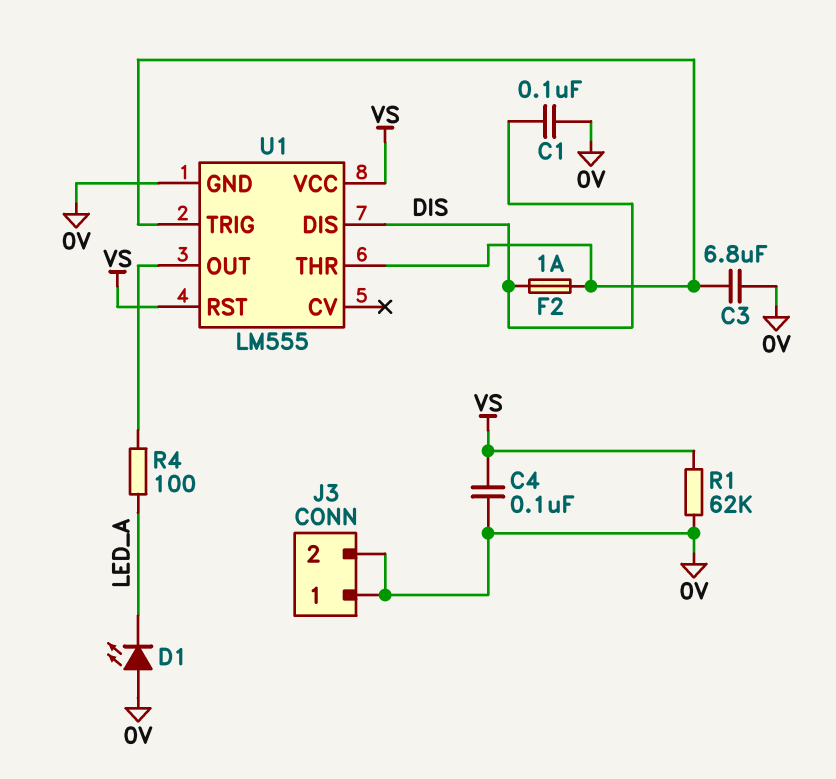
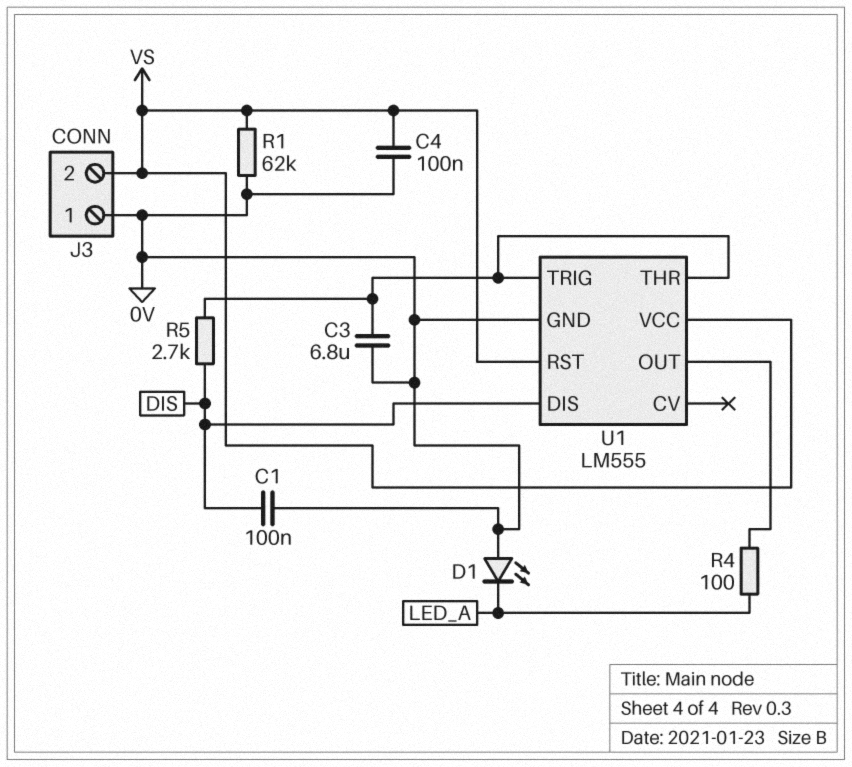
F2: 1A (DIS, U1/THR) -> none
J3 pin 2: 0V -> VS
R5: none -> 2.7k (DIS, U1/THR)

